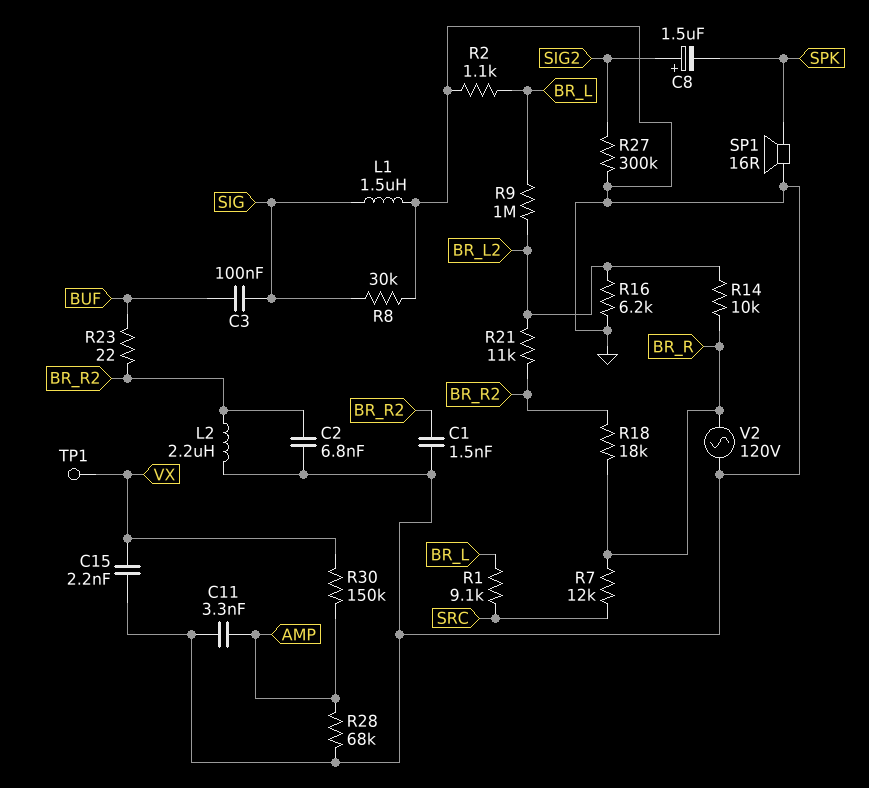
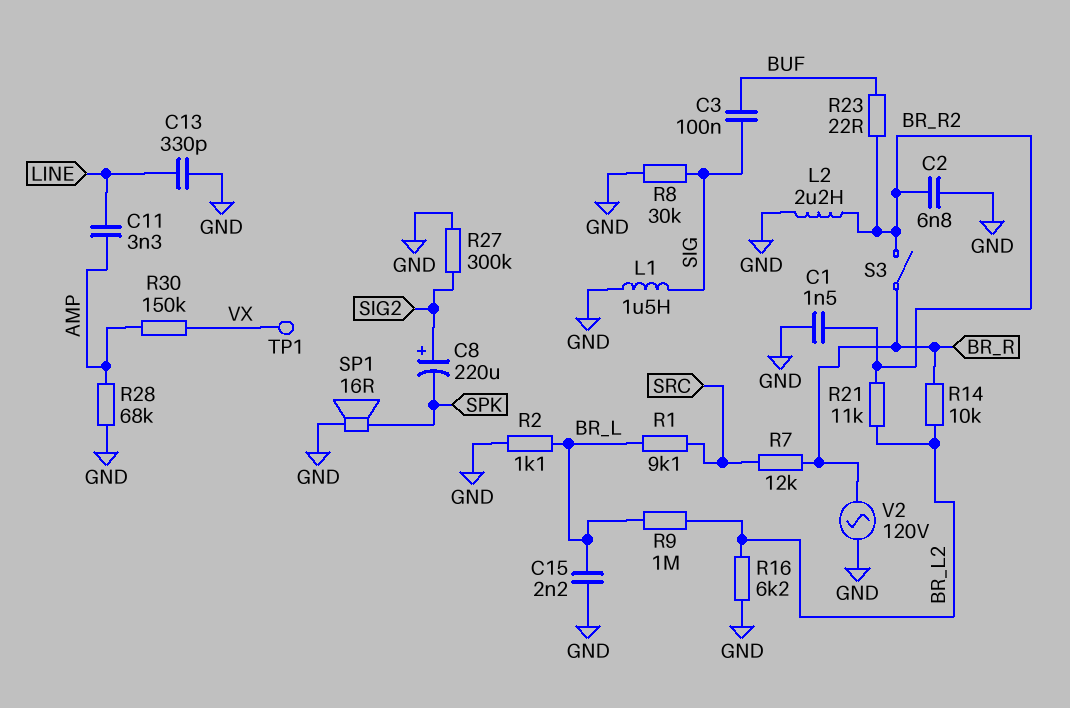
C8: 1.5uF (plus SIG2, minus SPK) -> 220uF (plus SIG2, minus SPK)
C11: 3.3nF (AMP, GND) -> 3.3nF (AMP, LINE)
C13: none -> 330pF (GND, LINE)
C15: 2.2nF (GND, VX) -> 2.2nF (BR_L, GND)
R18: 18k (BR_R, BR_R2) -> none
S3: none -> switch (BR_R, BR_R2)

